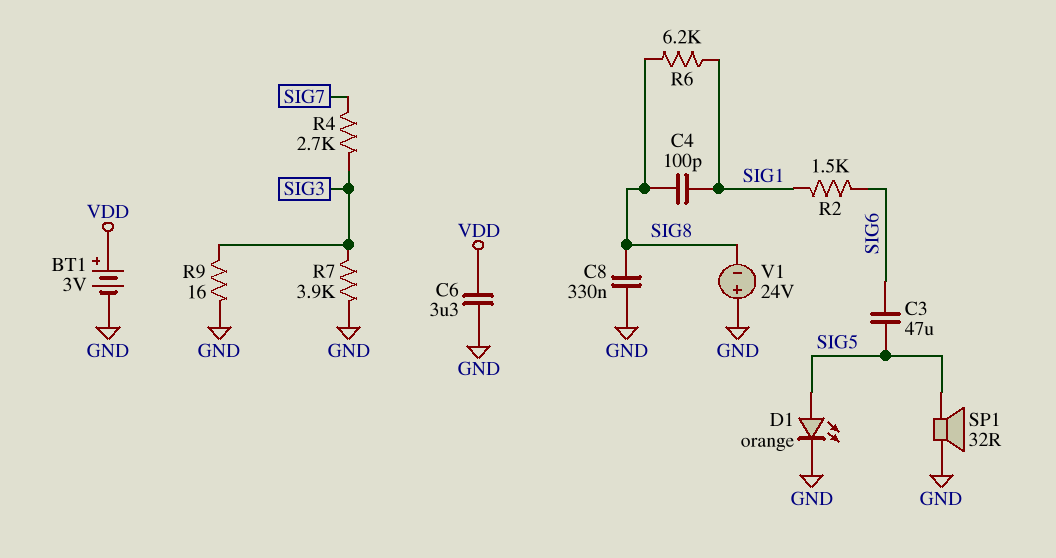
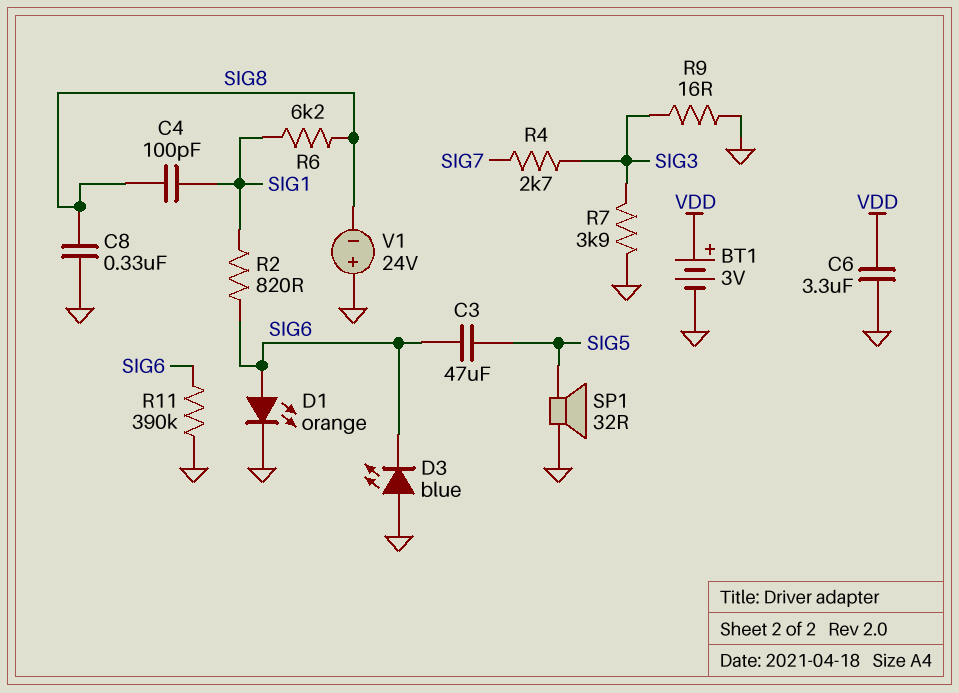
D1: LED orange (A SIG5, K GND) -> LED orange (A SIG6, K GND)
D3: none -> LED blue (A GND, K SIG6)
R2: 1.5k (SIG1, SIG6) -> 820 (SIG1, SIG6)
R11: none -> 390k (GND, SIG6)

